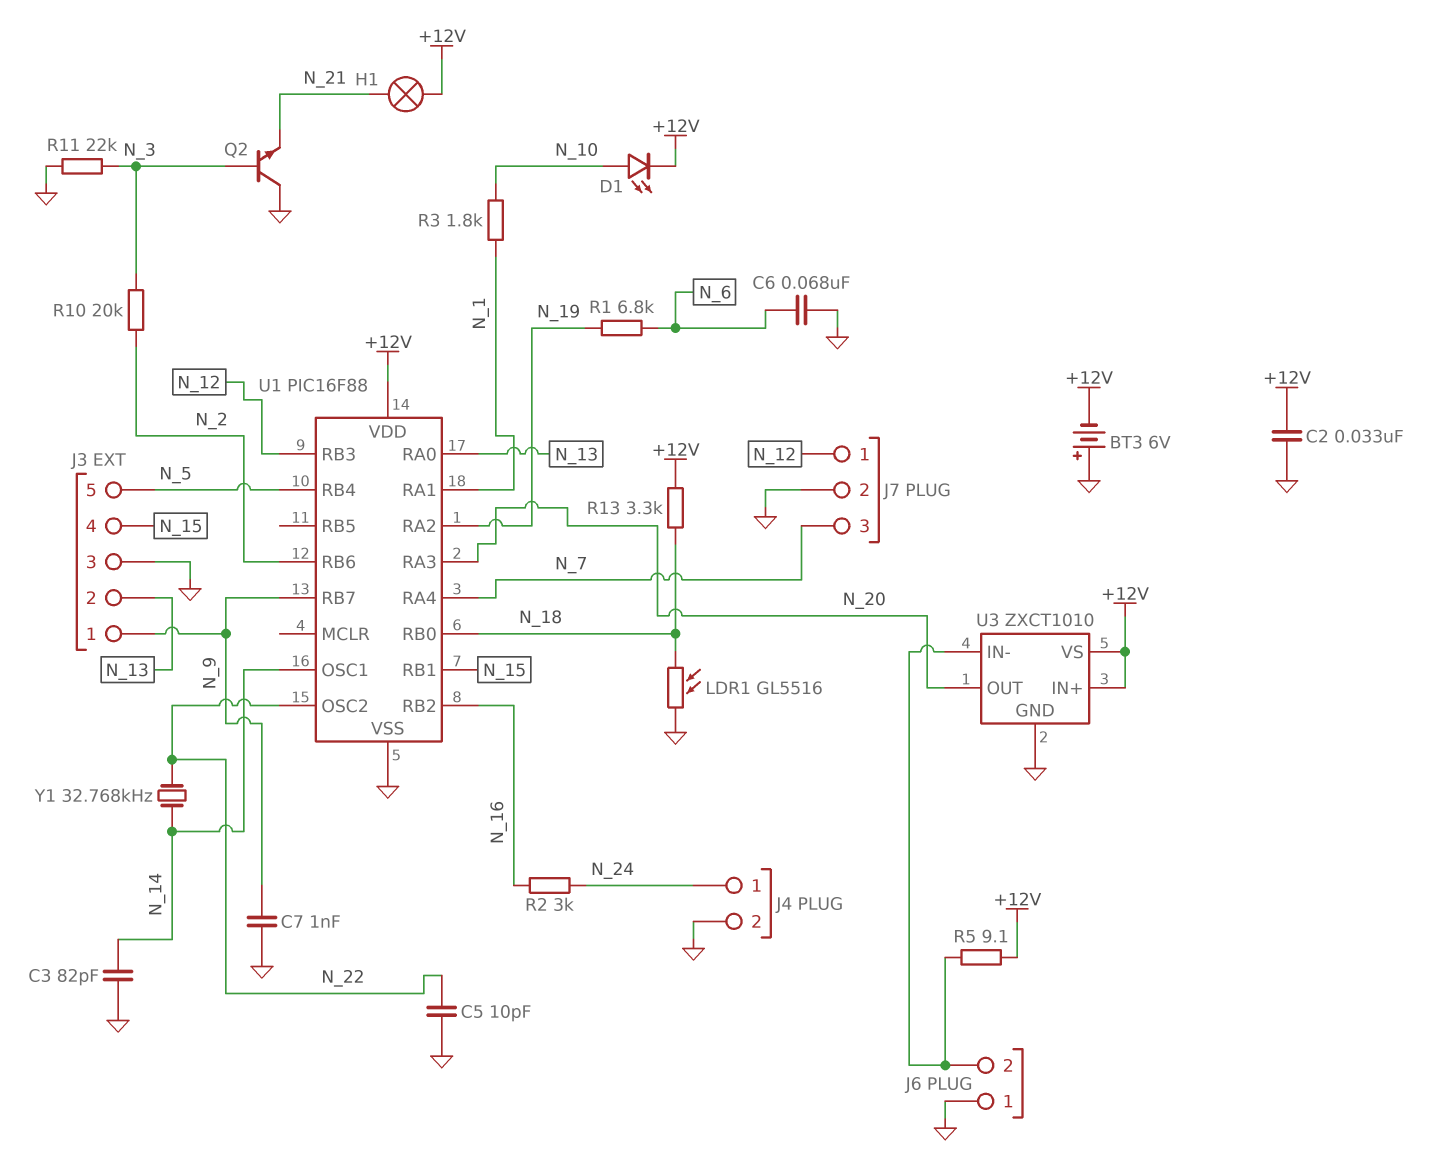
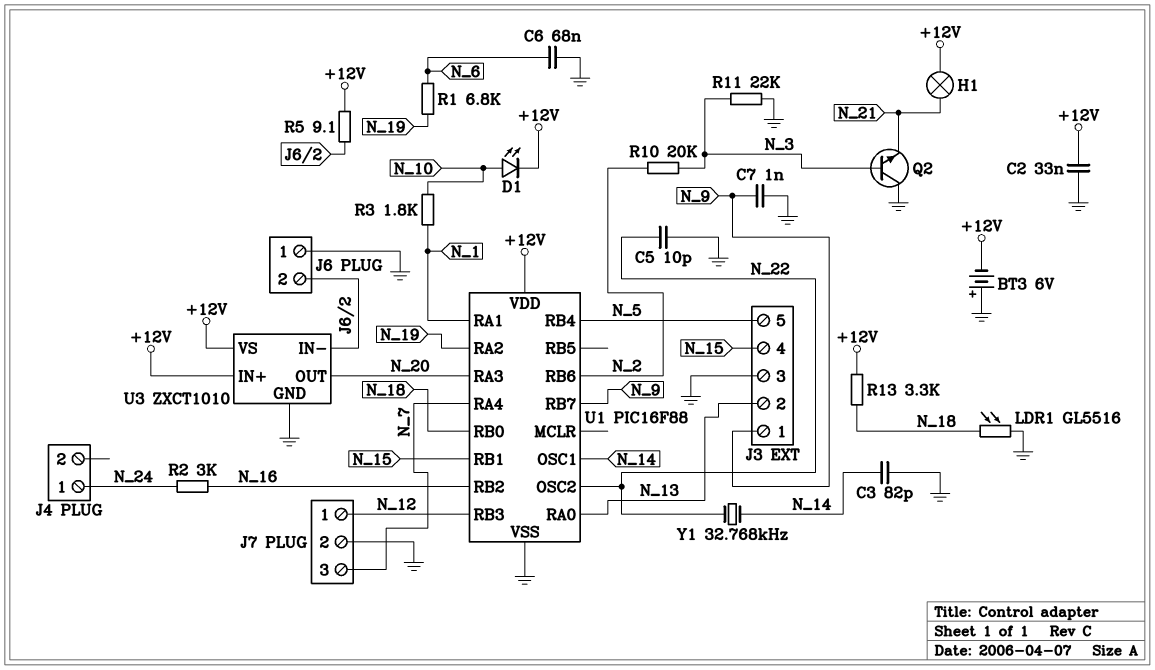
J4 pin 2: GND -> none

